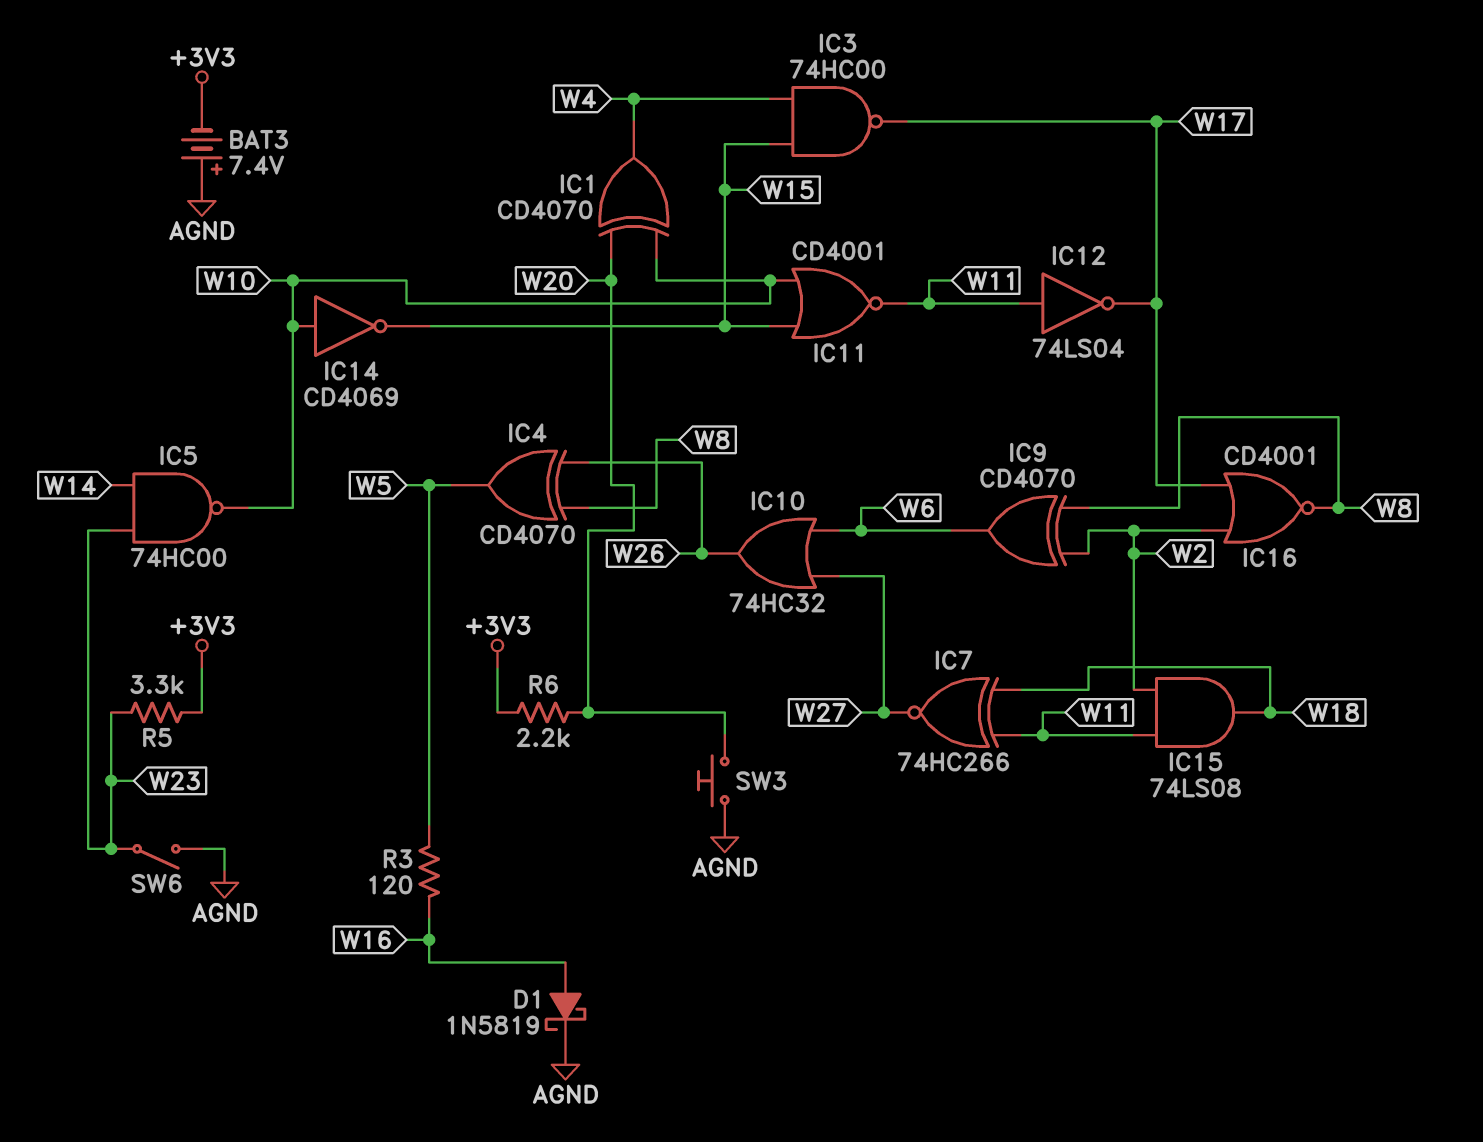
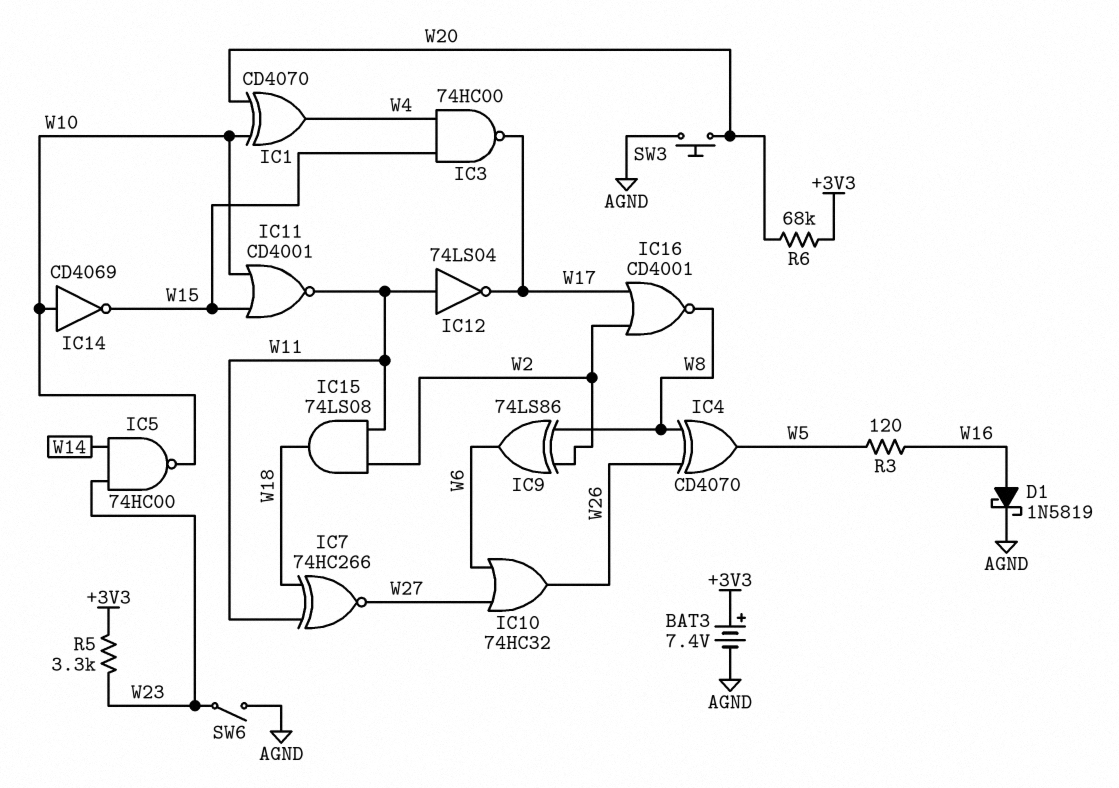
BAT3: 7.4V (plus AGND, minus +3V3) -> 7.4V (plus +3V3, minus AGND)
IC9: XOR CD4070 (in W2, in W8, out W6) -> XOR 74LS86 (in W2, in W8, out W6)
R6: 2.2k (+3V3, W20) -> 68k (+3V3, W20)

